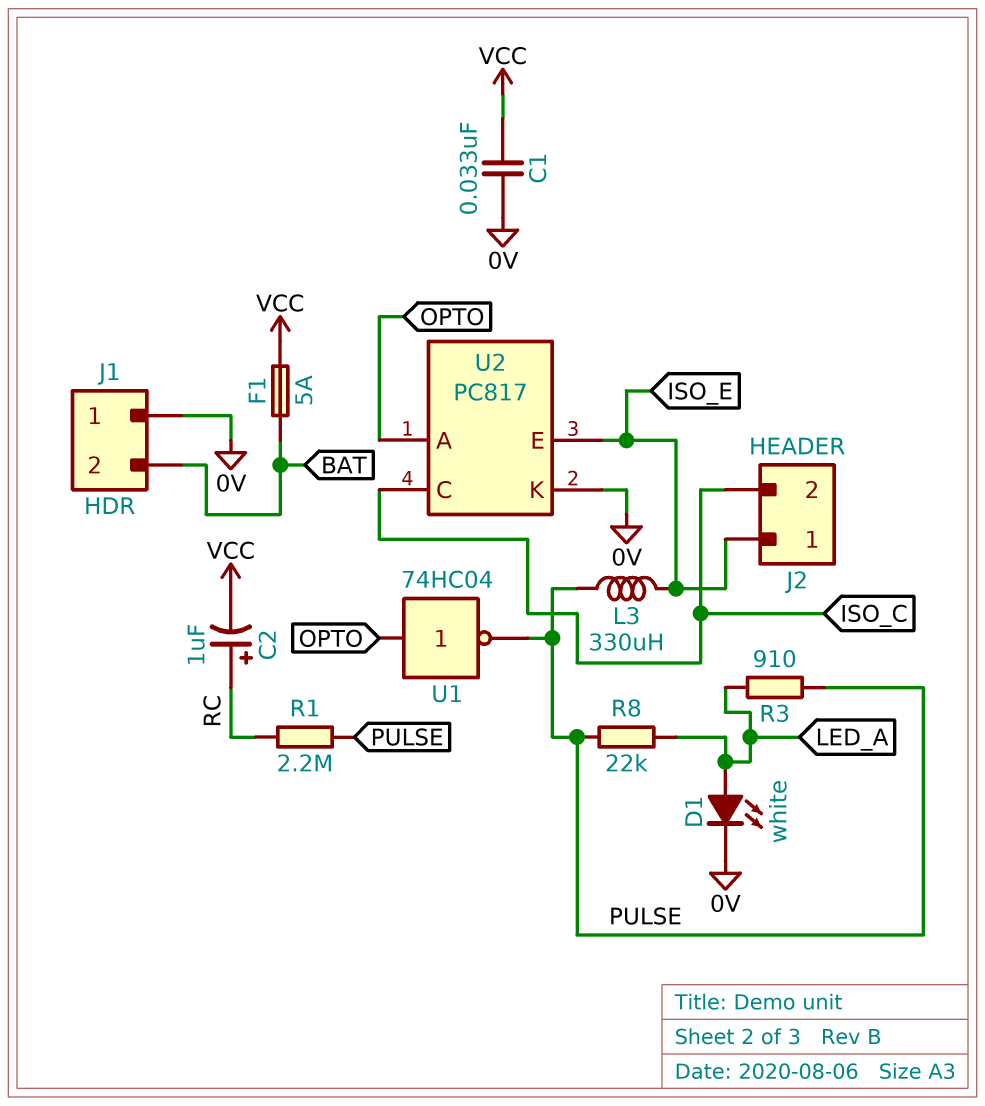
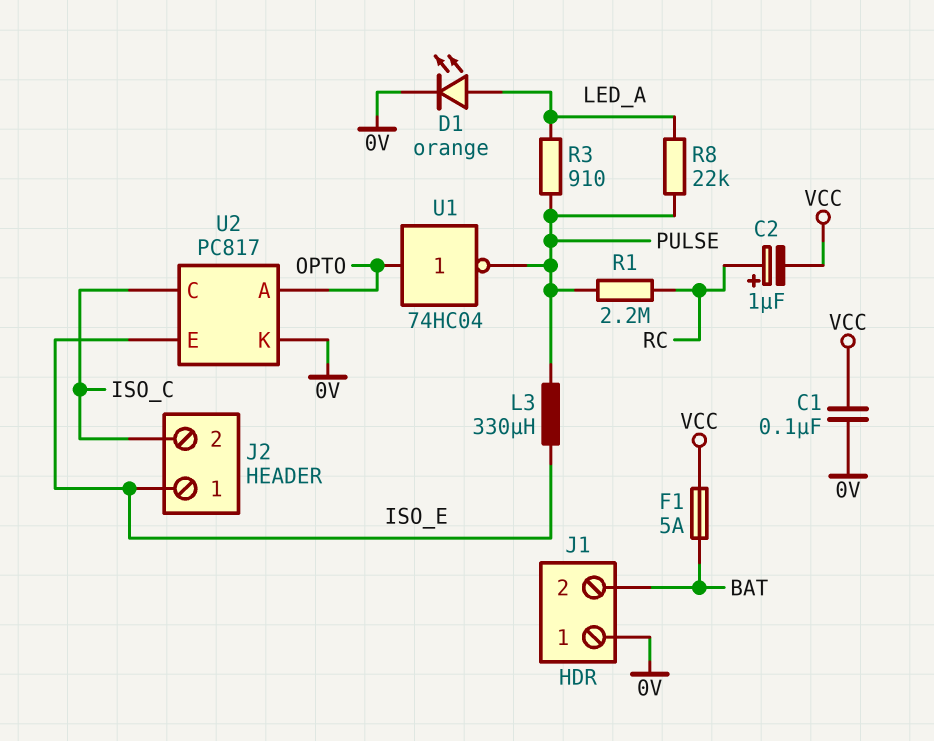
C1: 33nF (0V, VCC) -> 100nF (0V, VCC)
D1: LED white (A LED_A, K 0V) -> LED orange (A LED_A, K 0V)

